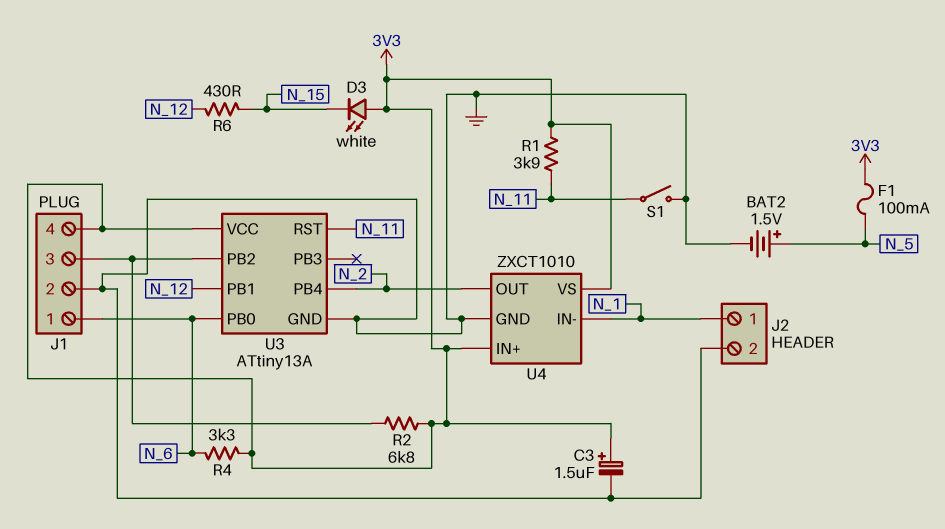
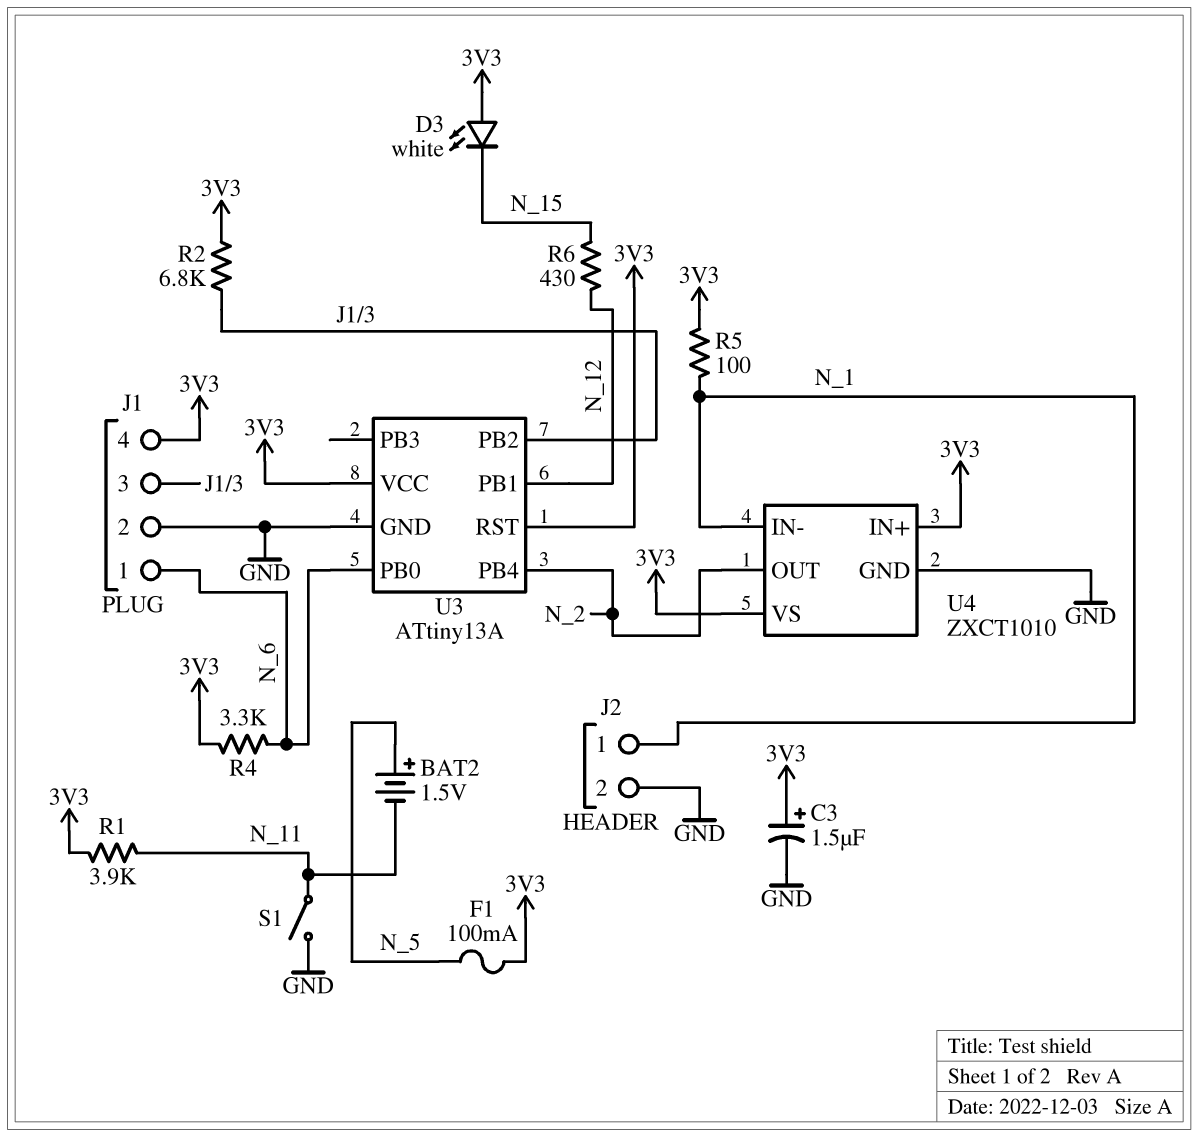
BAT2: 1.5V (plus N_5, minus GND) -> 1.5V (plus N_5, minus N_11)
R5: none -> 100 (3V3, N_1)
U3 pin RST: N_11 -> 3V3

